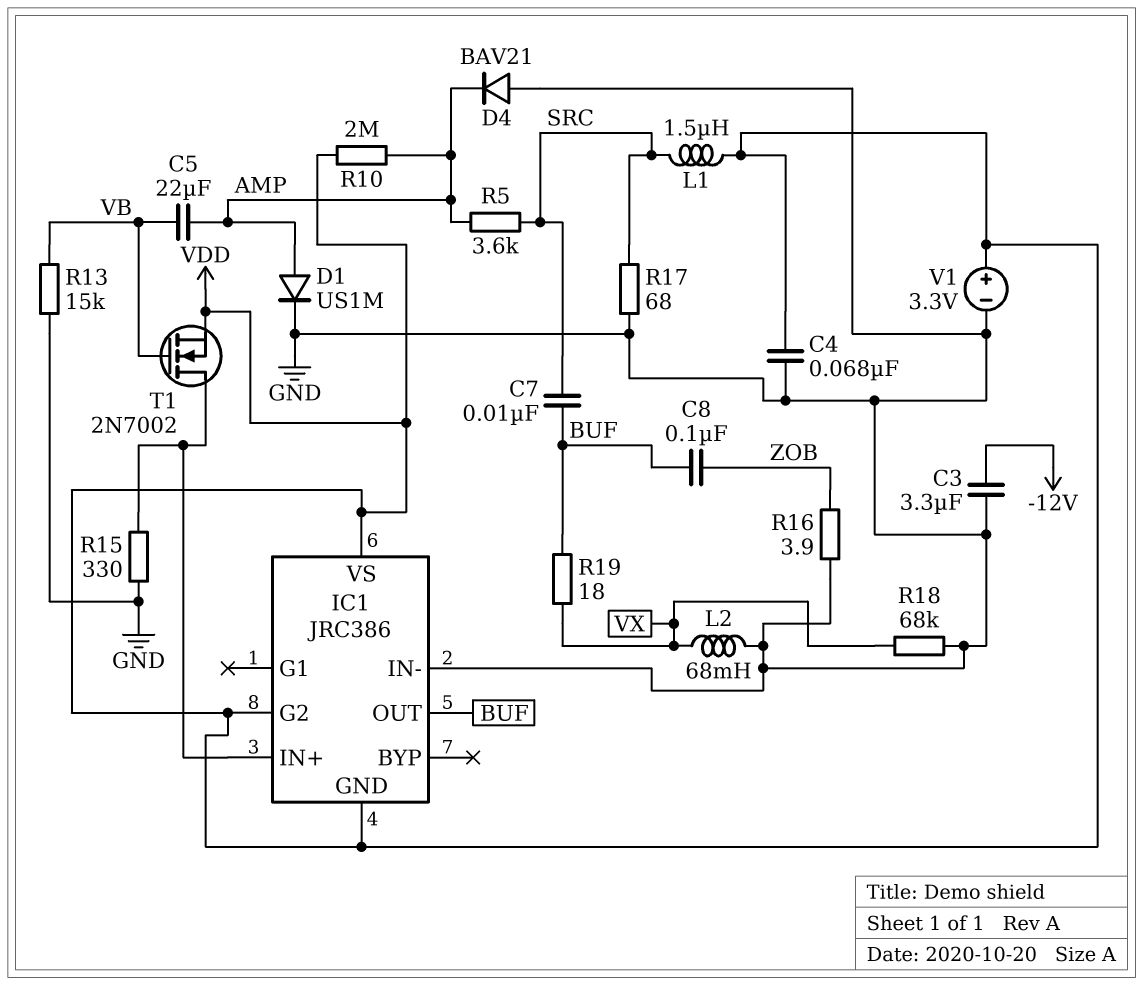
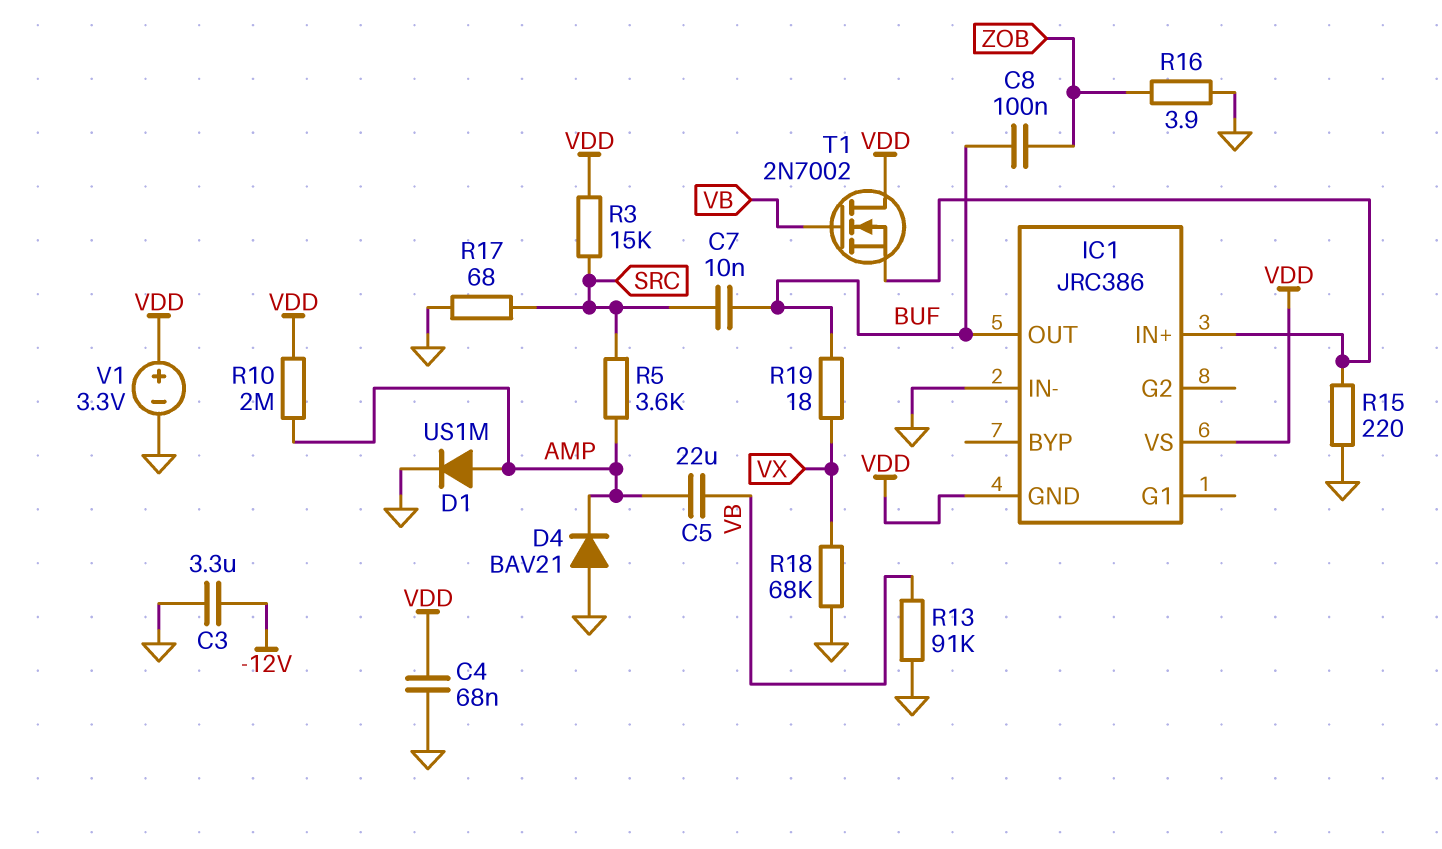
IC1 pin G2: VDD -> none
L1: 1.5uH (SRC, VDD) -> none
L2: 68mH (GND, VX) -> none
R3: none -> 15k (SRC, VDD)
R13: 15k (GND, VB) -> 91k (GND, VB)
R15: 330 (GND, IC1/IN+) -> 220 (GND, IC1/IN+)
T1: NMOS 2N7002 (G VB, D IC1/IN+, S VDD) -> NMOS 2N7002 (G VB, D VDD, S IC1/IN+)

